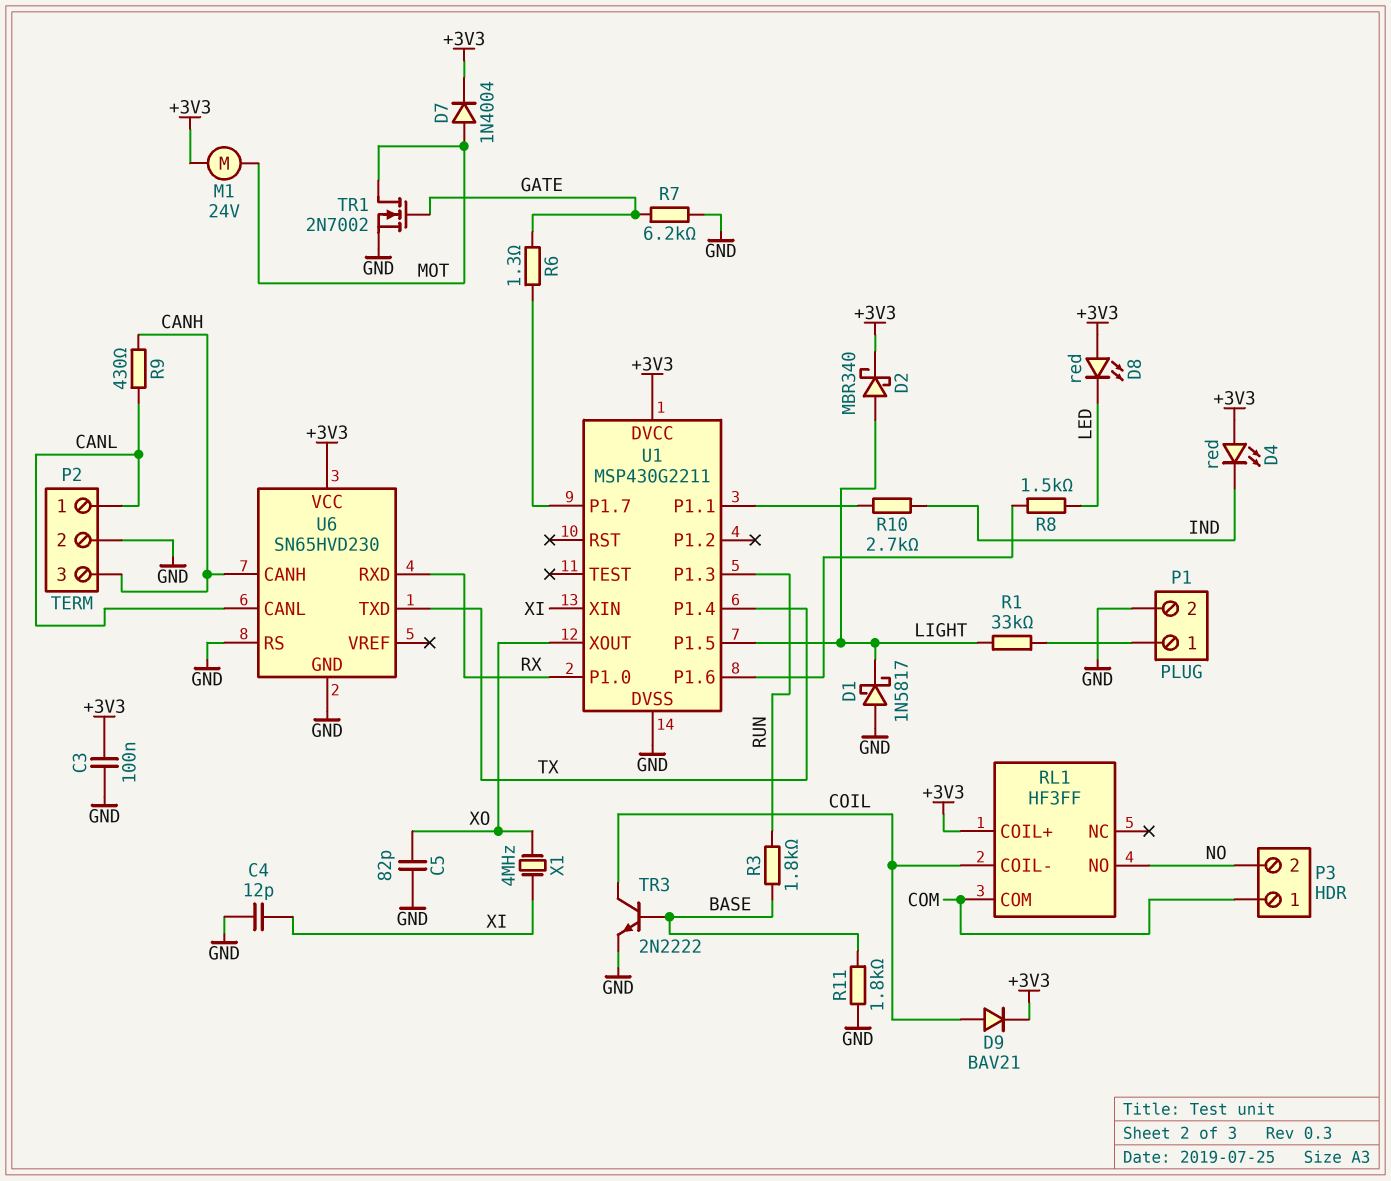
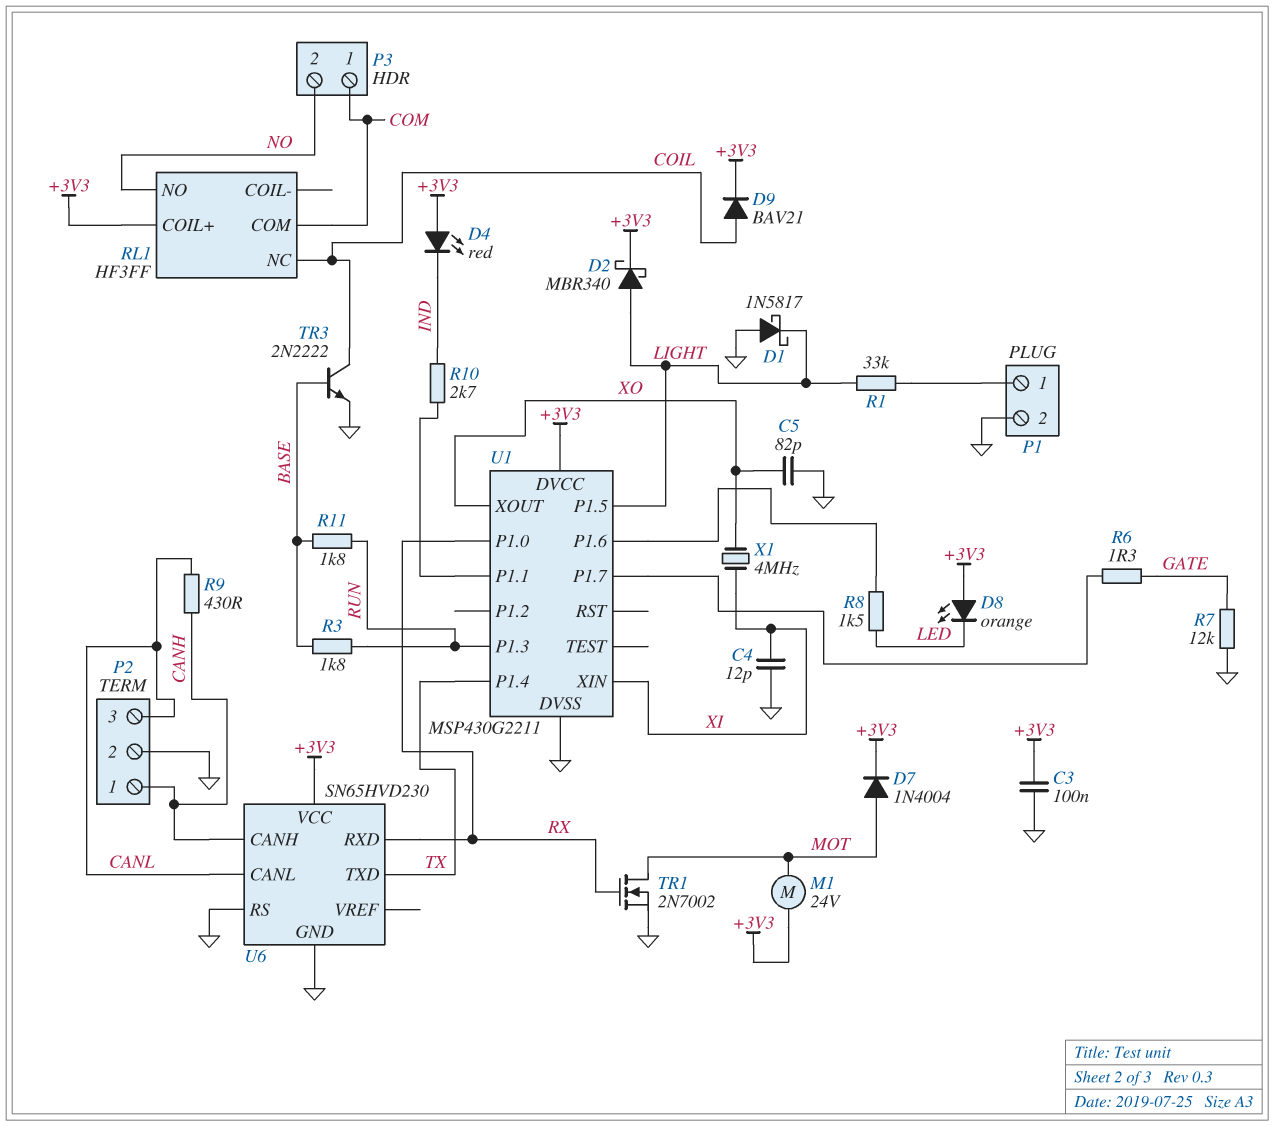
D8: LED red (A +3V3, K LED) -> LED orange (A +3V3, K LED)
P2 pin 1: CANL -> CANH
P2 pin 3: CANH -> CANL
R7: 6.2k (GATE, GND) -> 12k (GATE, GND)
R11: 1.8k (BASE, GND) -> 1.8k (BASE, RUN)
RL1 pin COIL-: COIL -> none
RL1 pin NC: none -> COIL
TR1: NMOS 2N7002 (G GATE, D MOT, S GND) -> NMOS 2N7002 (G RX, D MOT, S GND)

